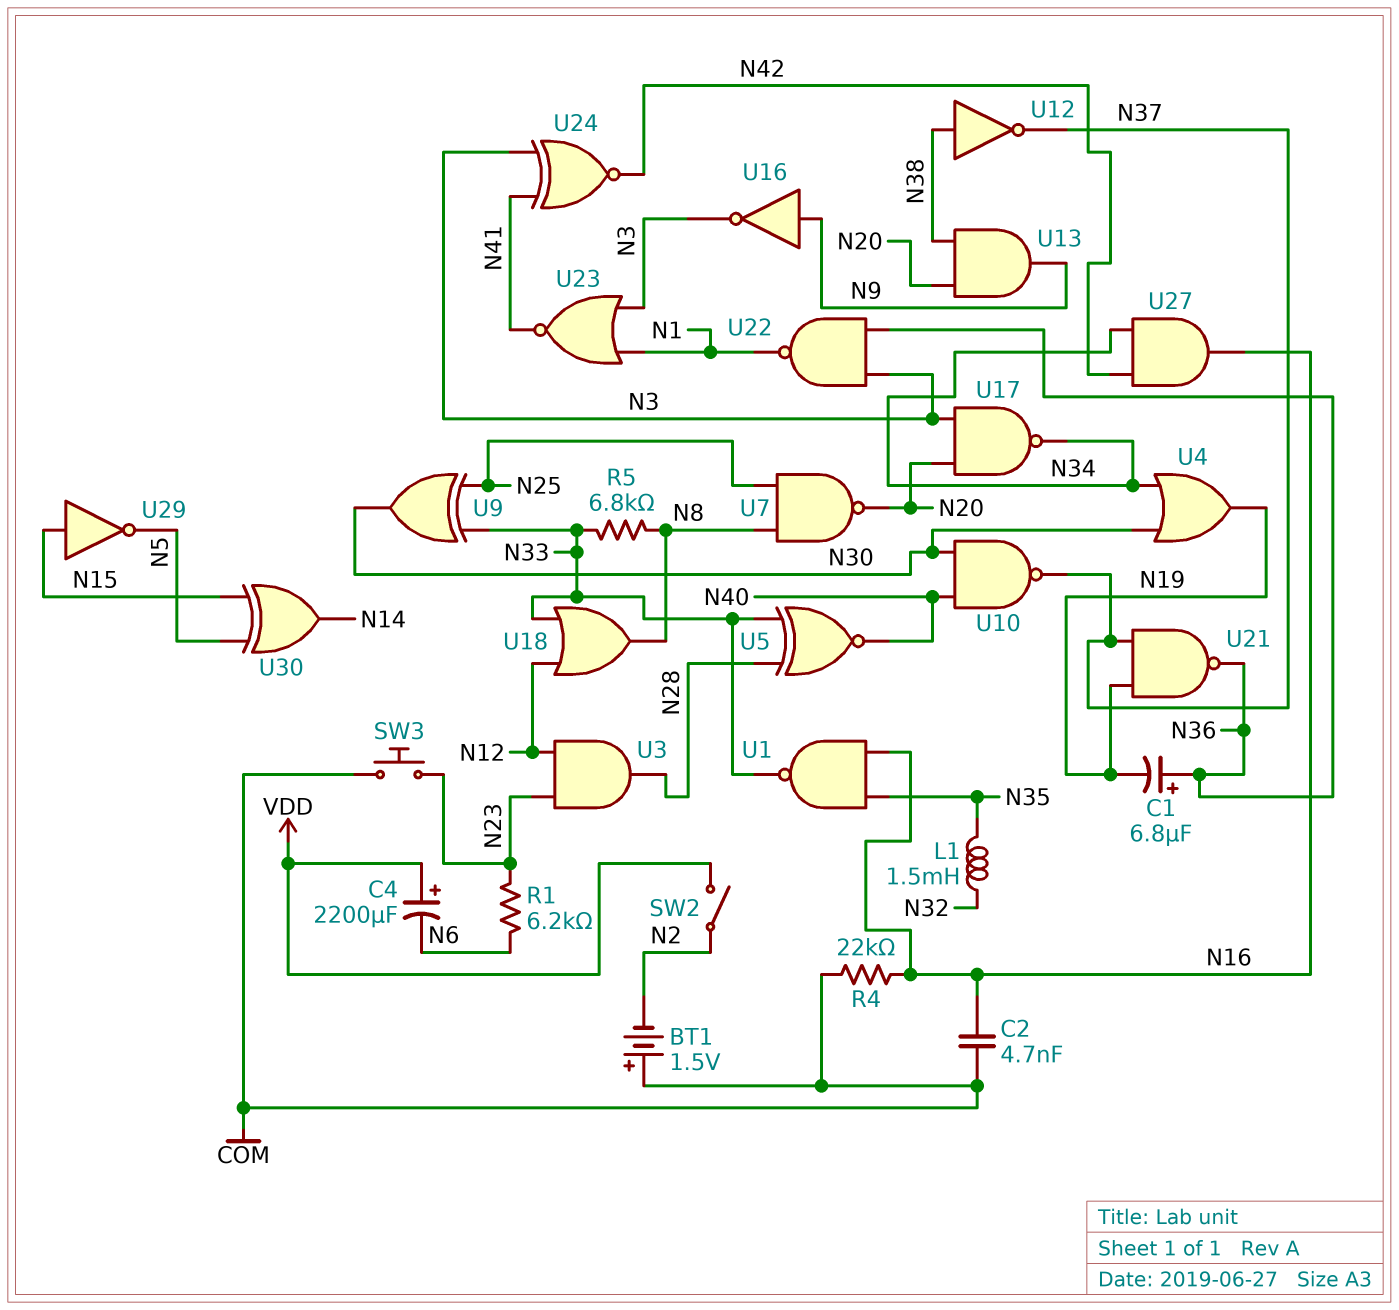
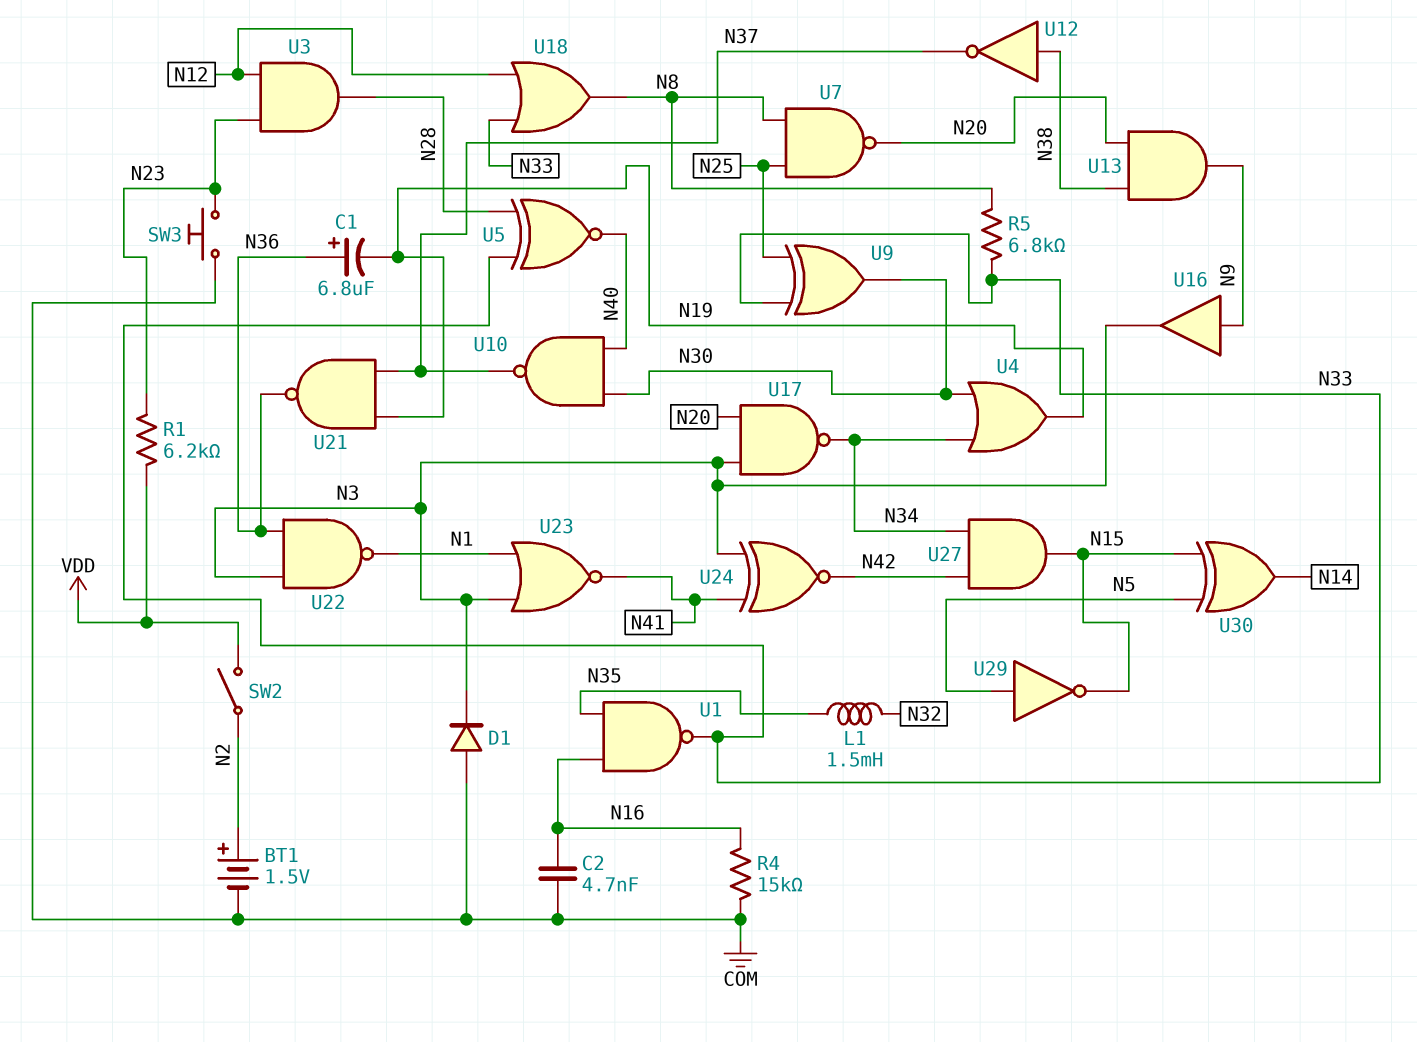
BT1: 1.5V (plus COM, minus N2) -> 1.5V (plus N2, minus COM)
C4: 2200uF (plus VDD, minus N6) -> none
D1: none -> diode (A COM, K N3)
R1: 6.2k (N6, N23) -> 6.2k (N23, VDD)
R4: 22k (COM, N16) -> 15k (COM, N16)
U16: NOT (in N9, out N3) -> buffer (in N9, out N3)
U27: AND (in N34, in N42, out N16) -> AND (in N34, in N42, out N15)
U29: NOT (in N15, out N5) -> NOT (in N5, out N15)

